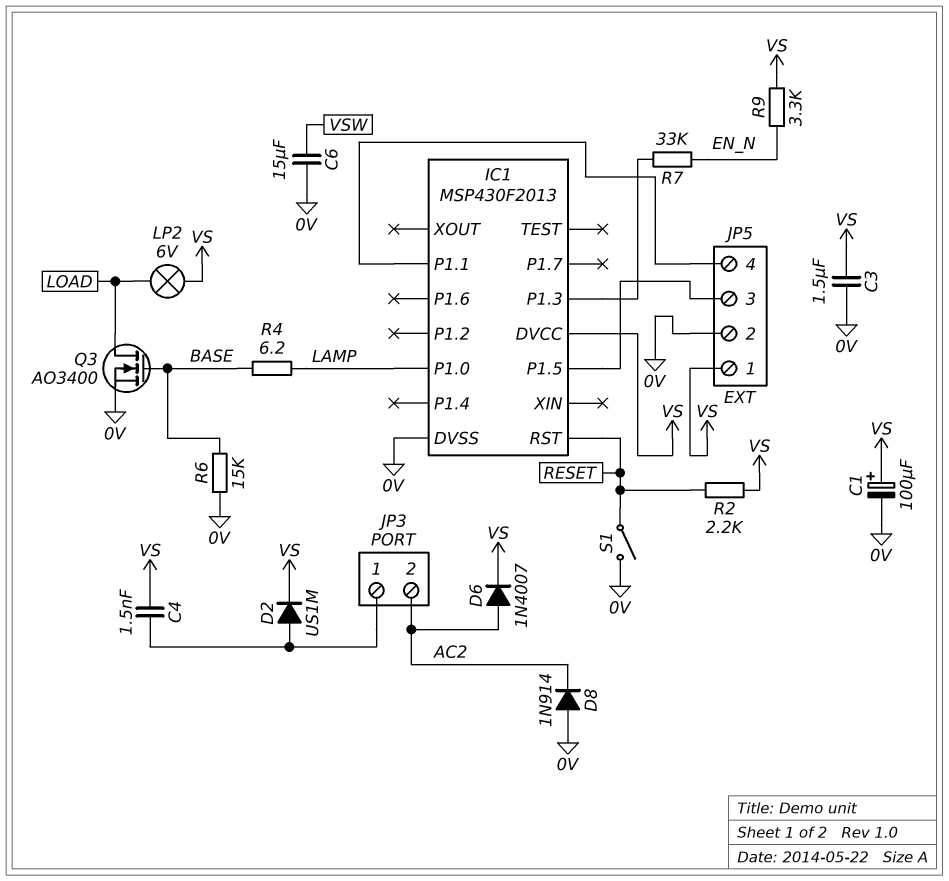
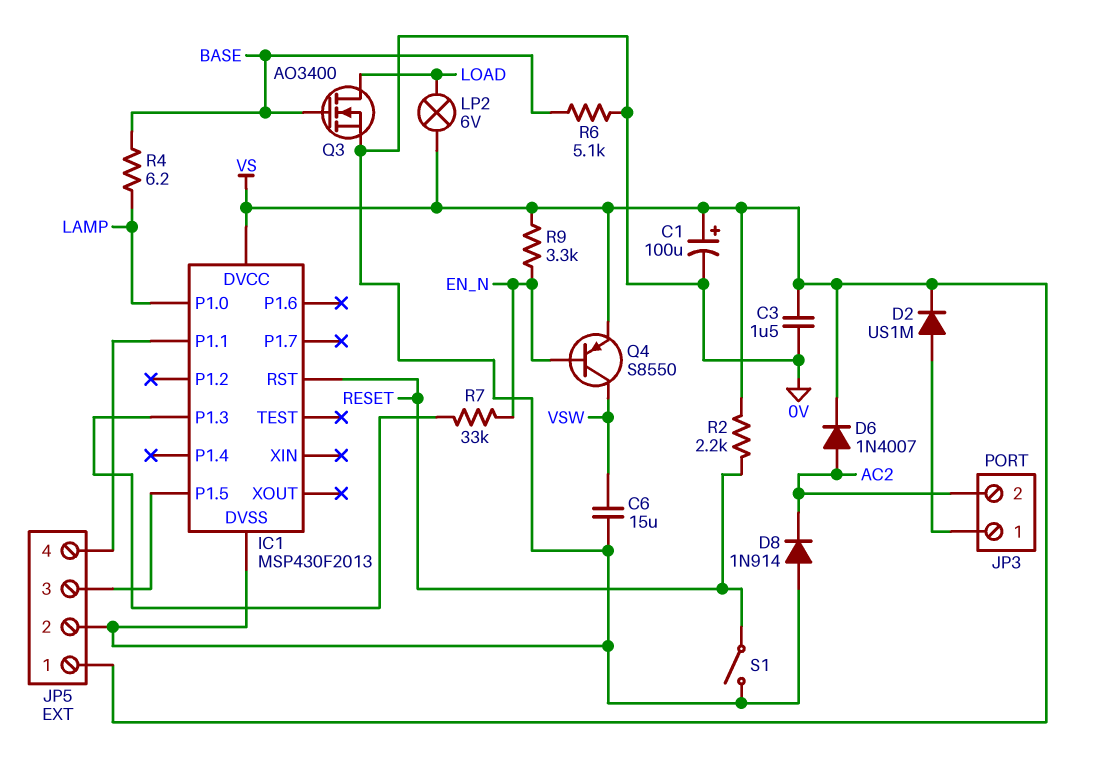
C4: 1.5nF (JP3/1, VS) -> none
Q4: none -> PNP S8550 (B EN_N, C VSW, E VS)
R6: 15k (0V, BASE) -> 5.1k (0V, BASE)

